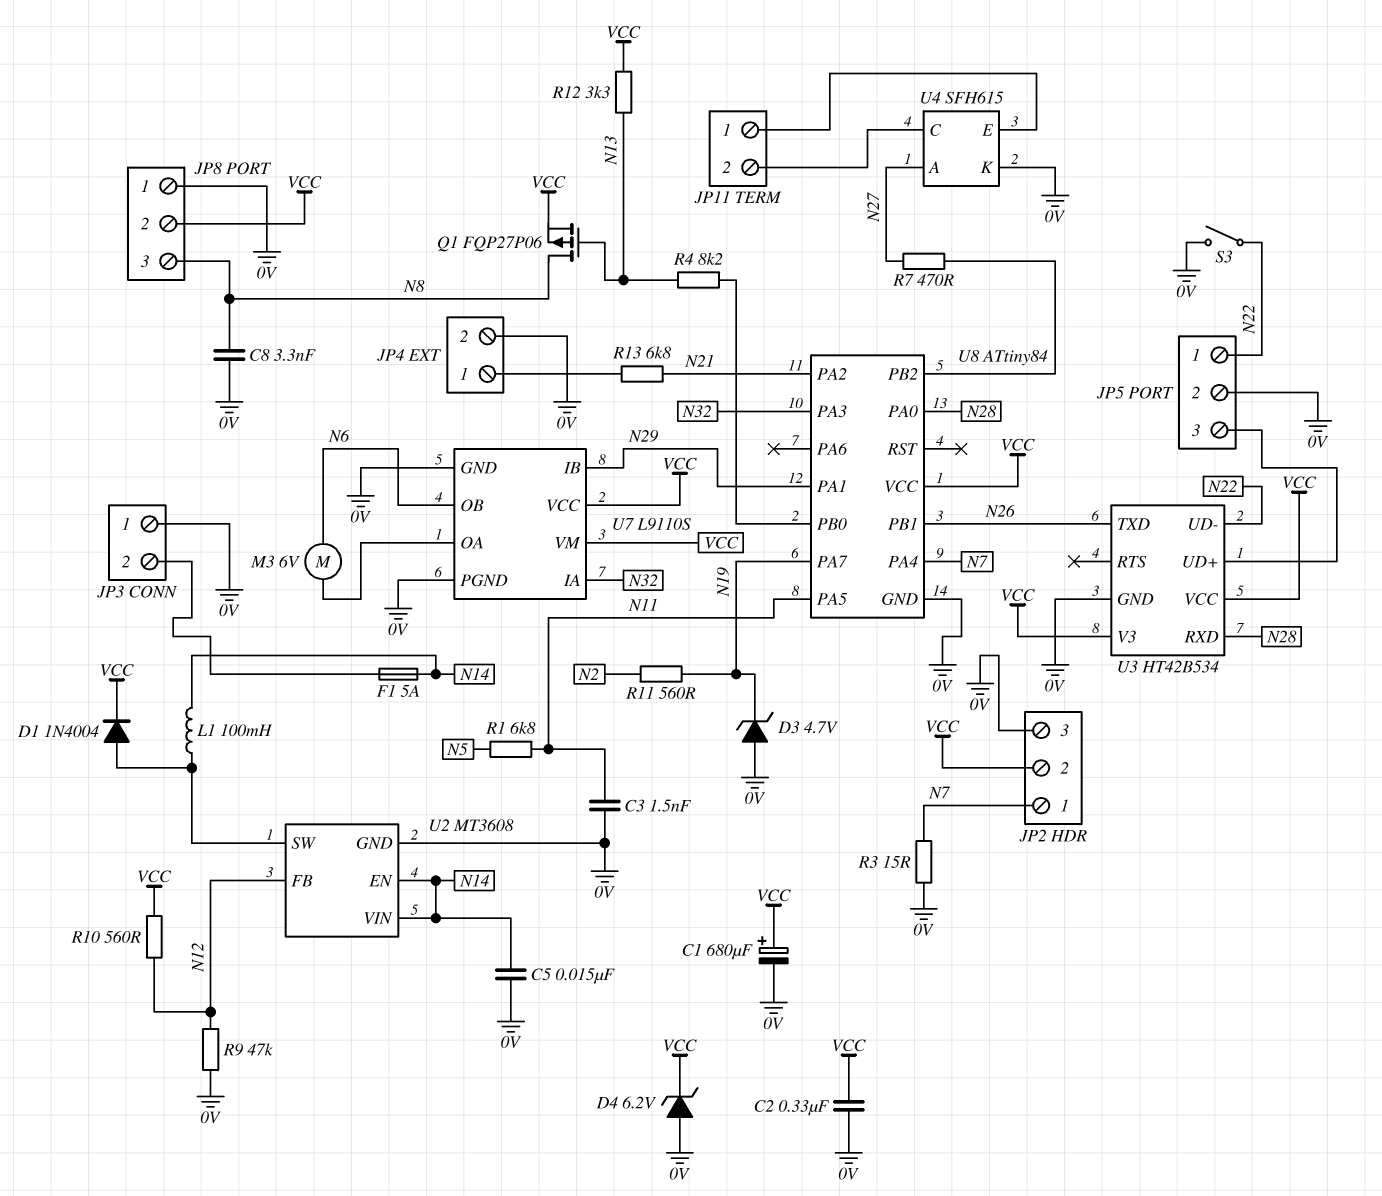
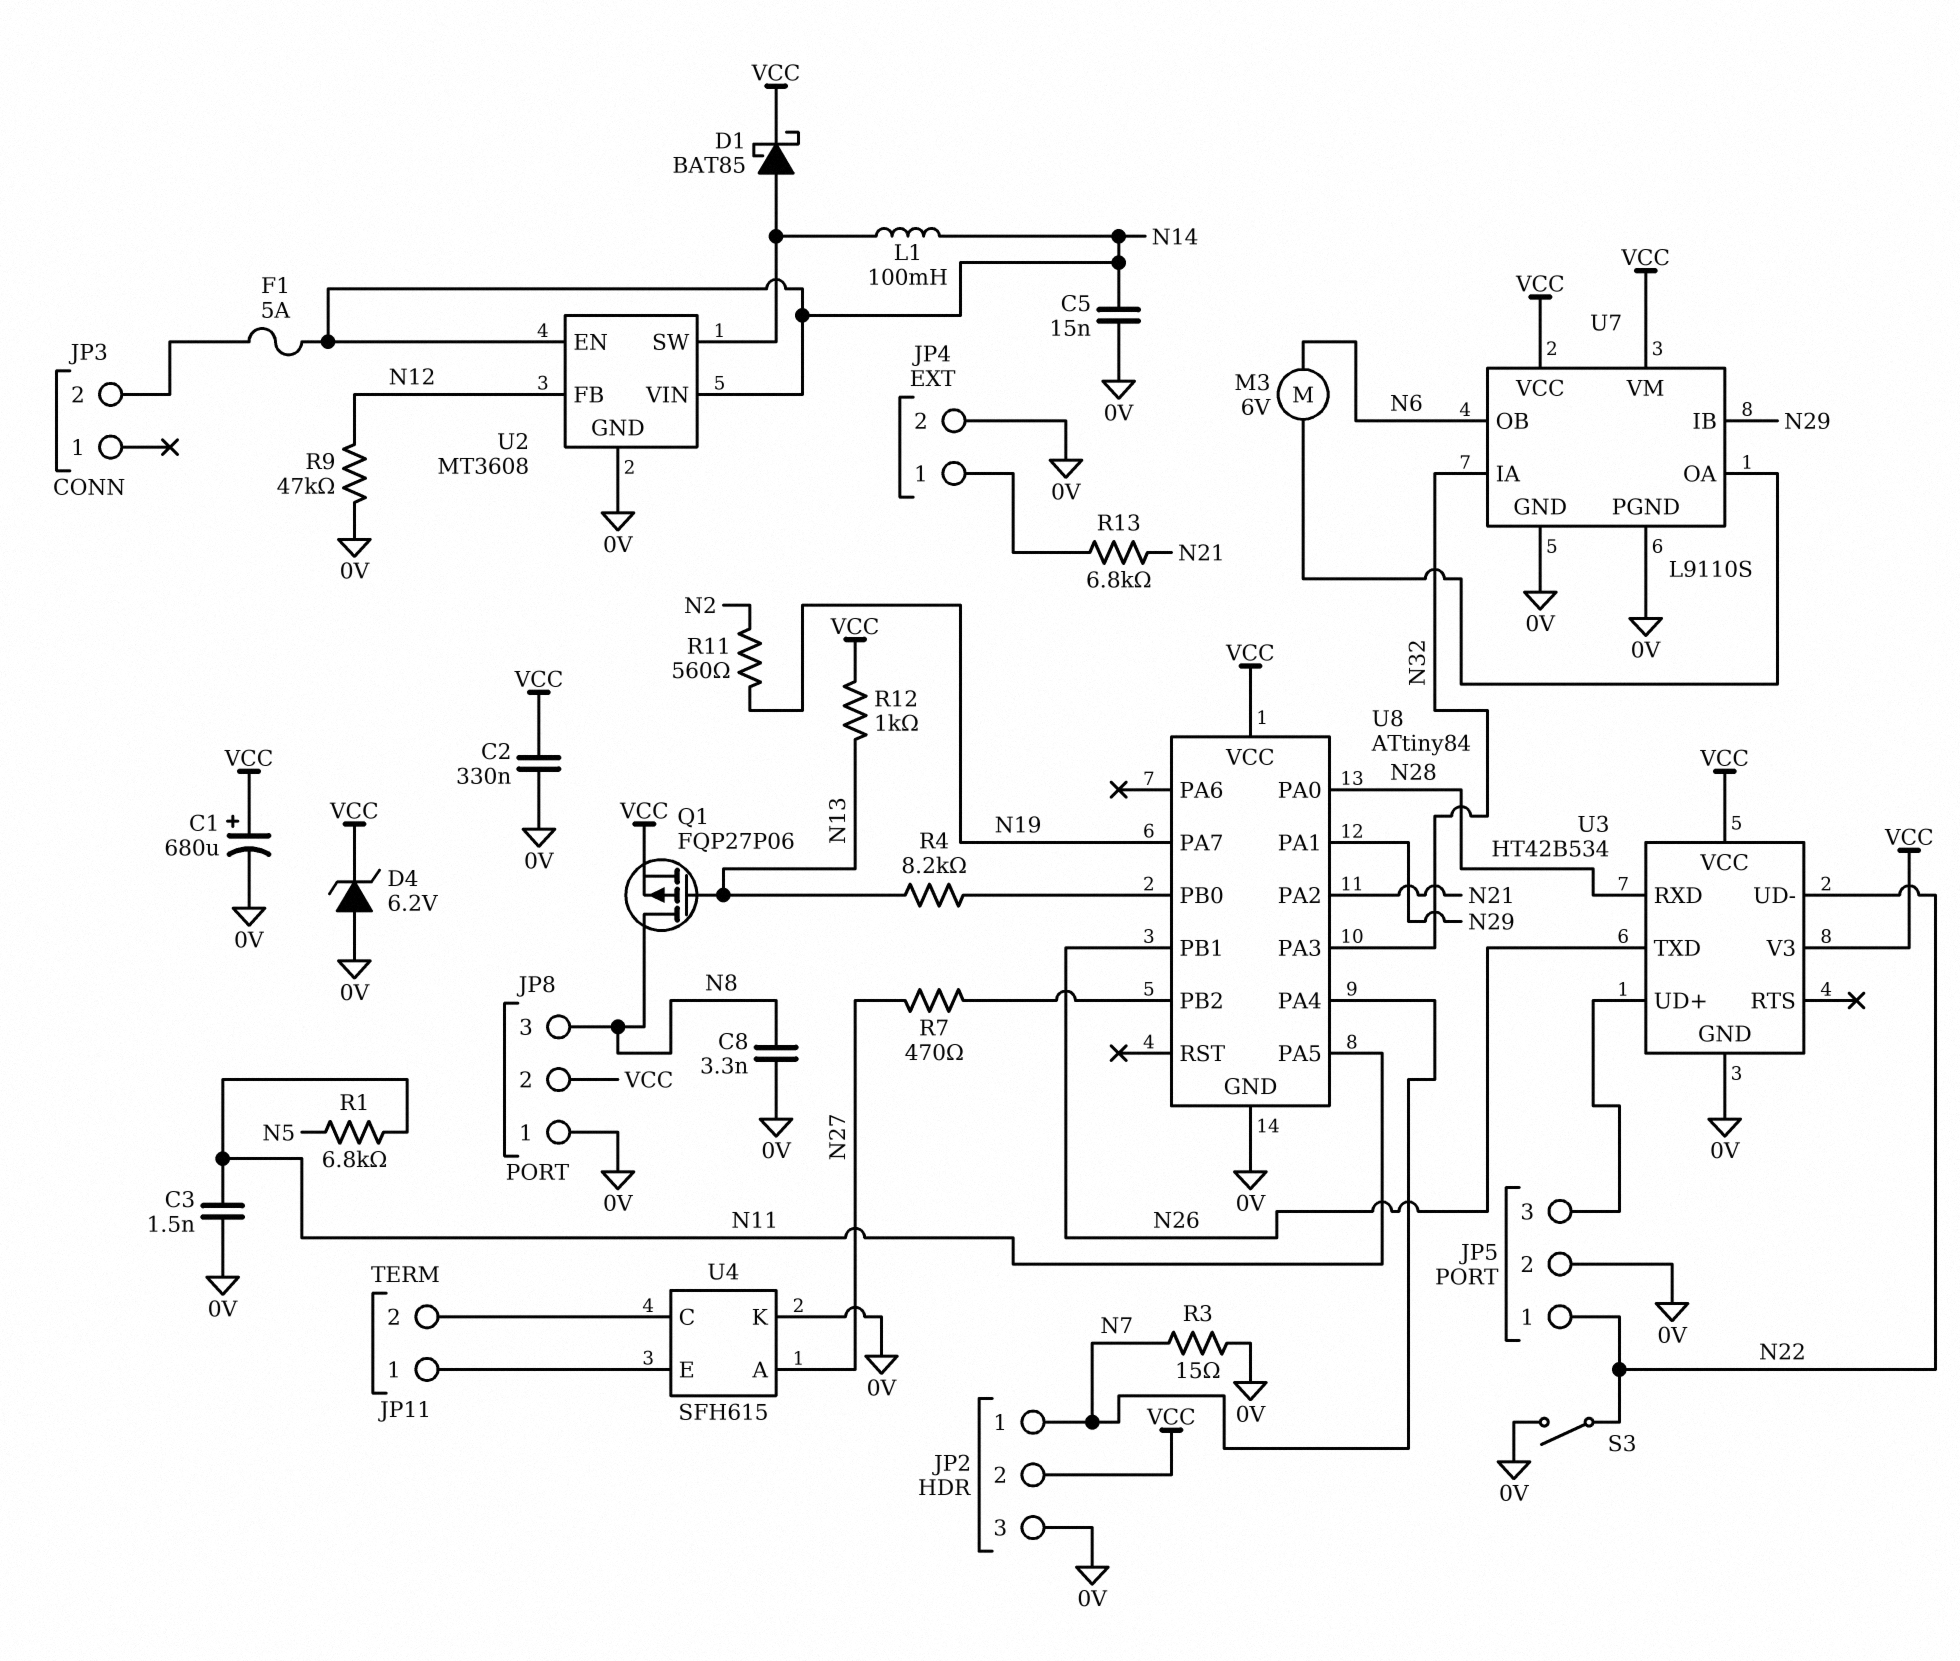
D1: diode 1N4004 (A U2/SW, K VCC) -> schottky BAT85 (A U2/SW, K VCC)
D3: zener 4.7V (A 0V, K N19) -> none
JP3 pin 1: 0V -> none
R10: 560 (N12, VCC) -> none
R12: 3.3k (N13, VCC) -> 1k (N13, VCC)

